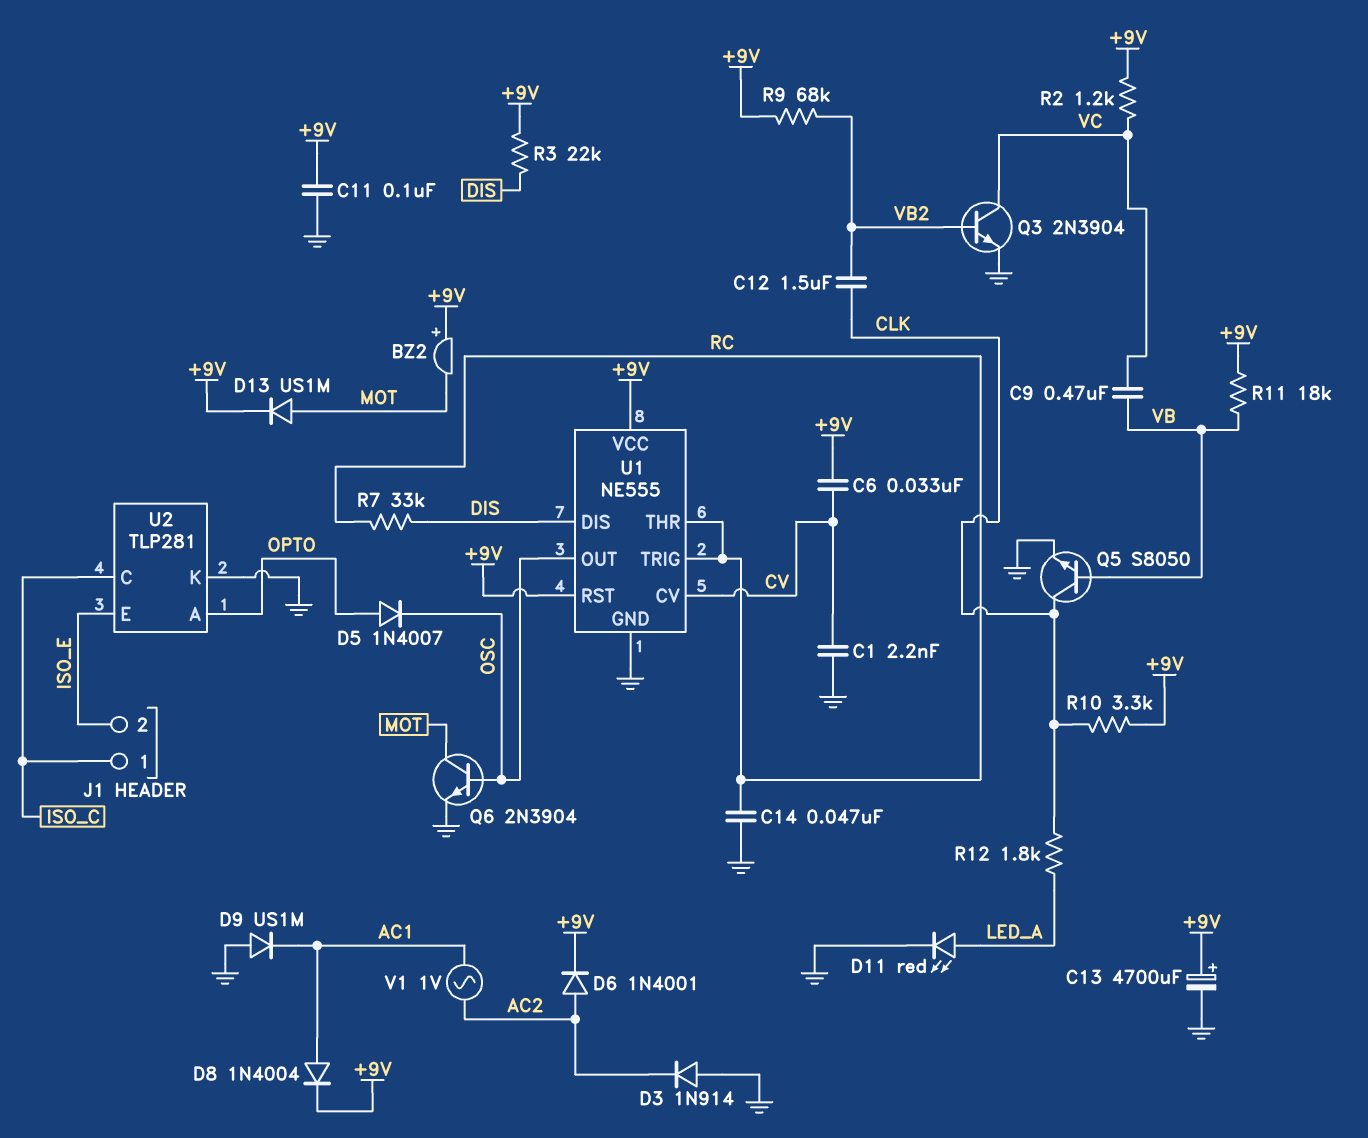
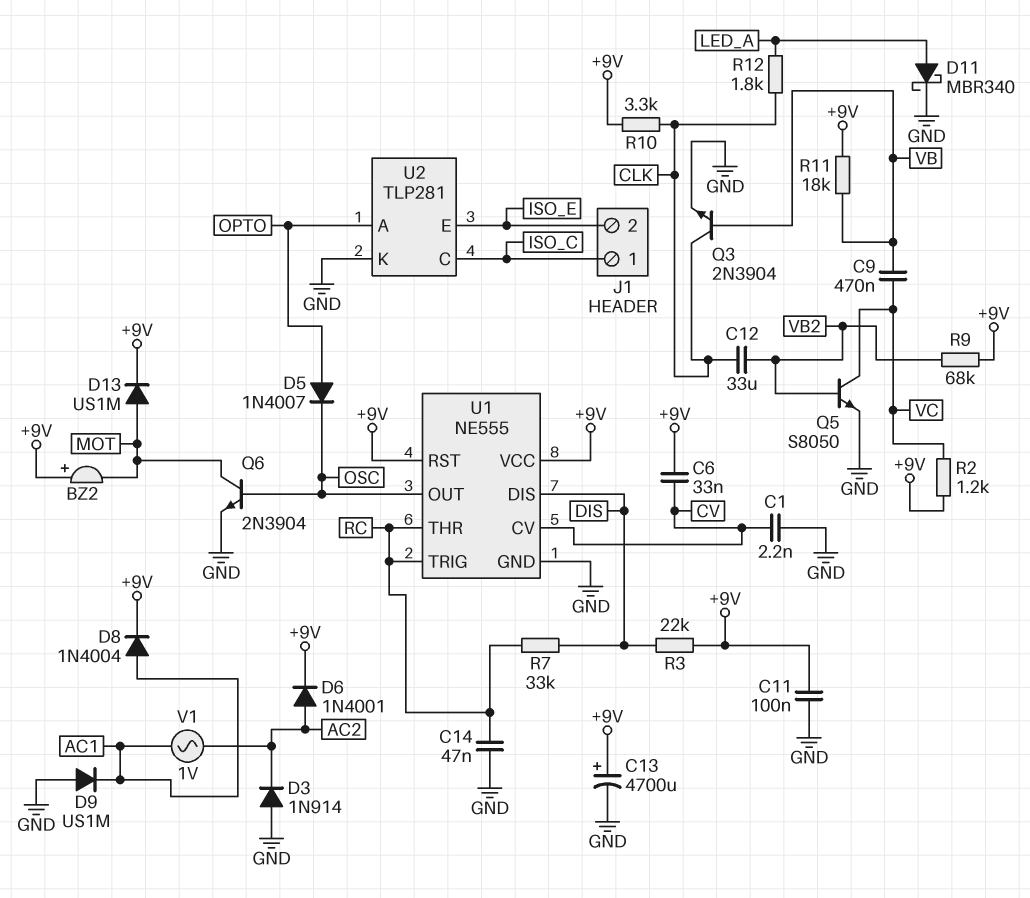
C12: 1.5uF (CLK, VB2) -> 33uF (CLK, VB2)
D11: LED red (A LED_A, K GND) -> schottky MBR340 (A LED_A, K GND)
Q3: NPN 2N3904 (B VB2, C VC, E GND) -> NPN 2N3904 (B VB, C CLK, E GND)
Q5: NPN S8050 (B VB, C CLK, E GND) -> NPN S8050 (B VB2, C VC, E GND)

